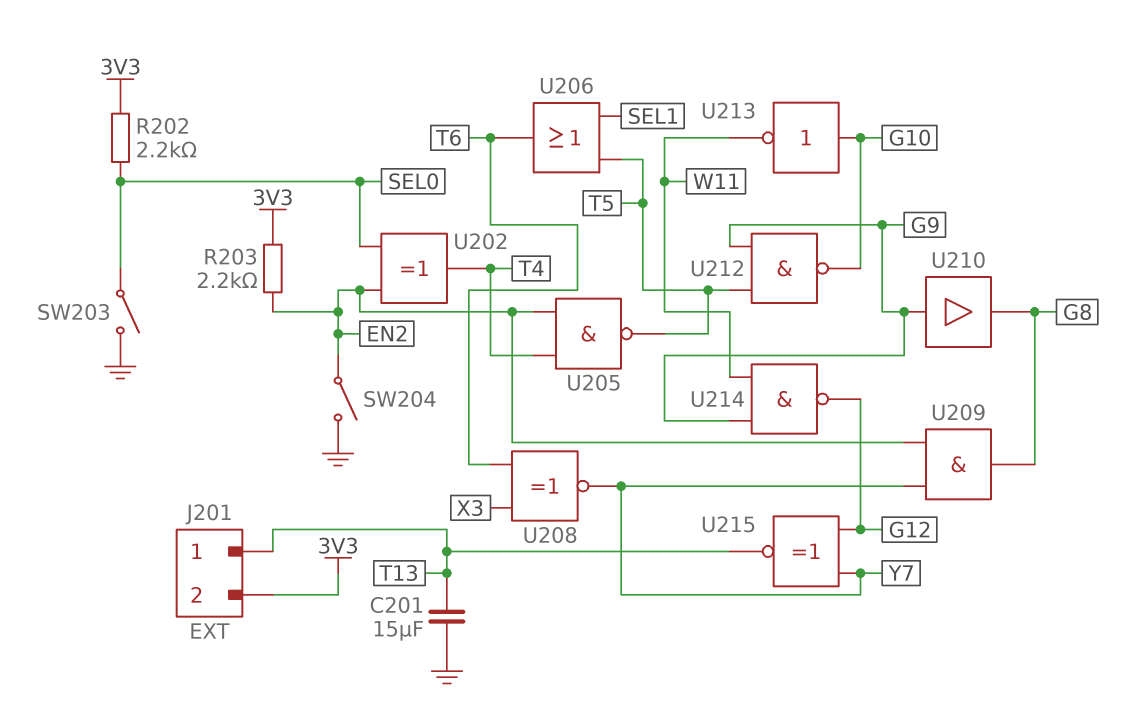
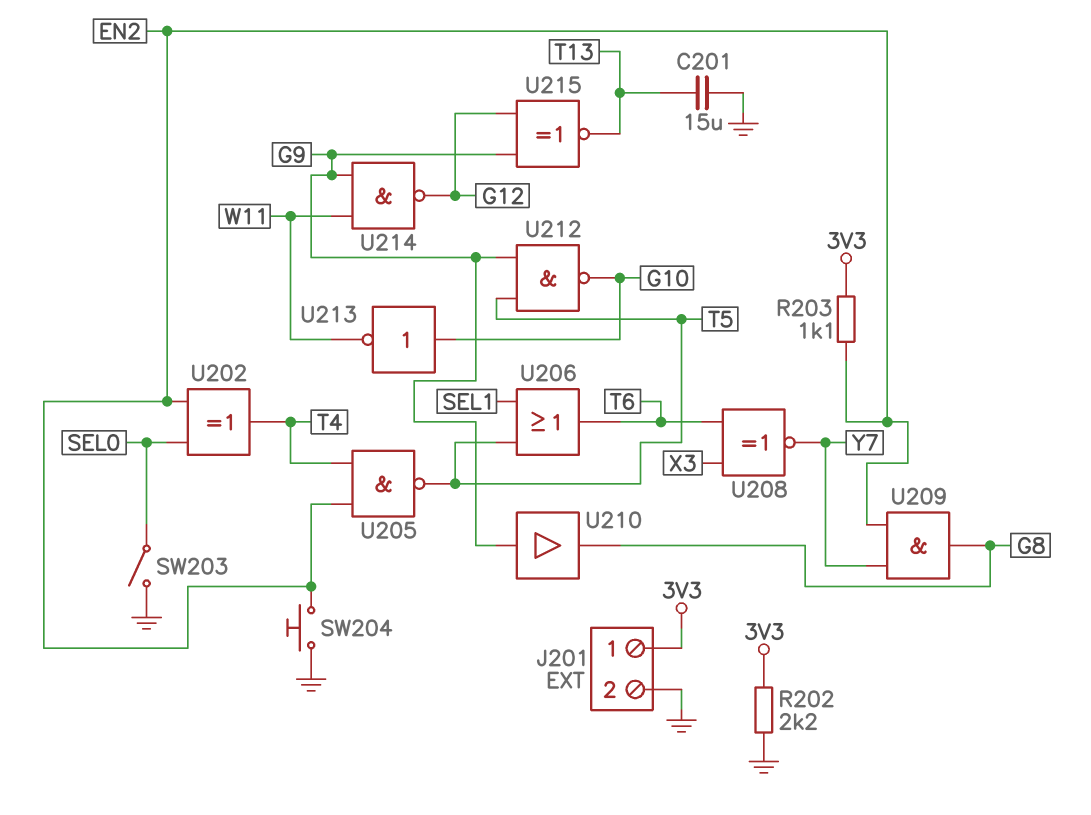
J201 pin 1: T13 -> 3V3
J201 pin 2: 3V3 -> GND
R202: 2.2k (3V3, SEL0) -> 2.2k (3V3, GND)
R203: 2.2k (3V3, EN2) -> 1.1k (3V3, EN2)
SW204: switch (EN2, GND) -> button (EN2, GND)
U215: XNOR (in G12, in Y7, out T13) -> XNOR (in G9, in G12, out T13)

